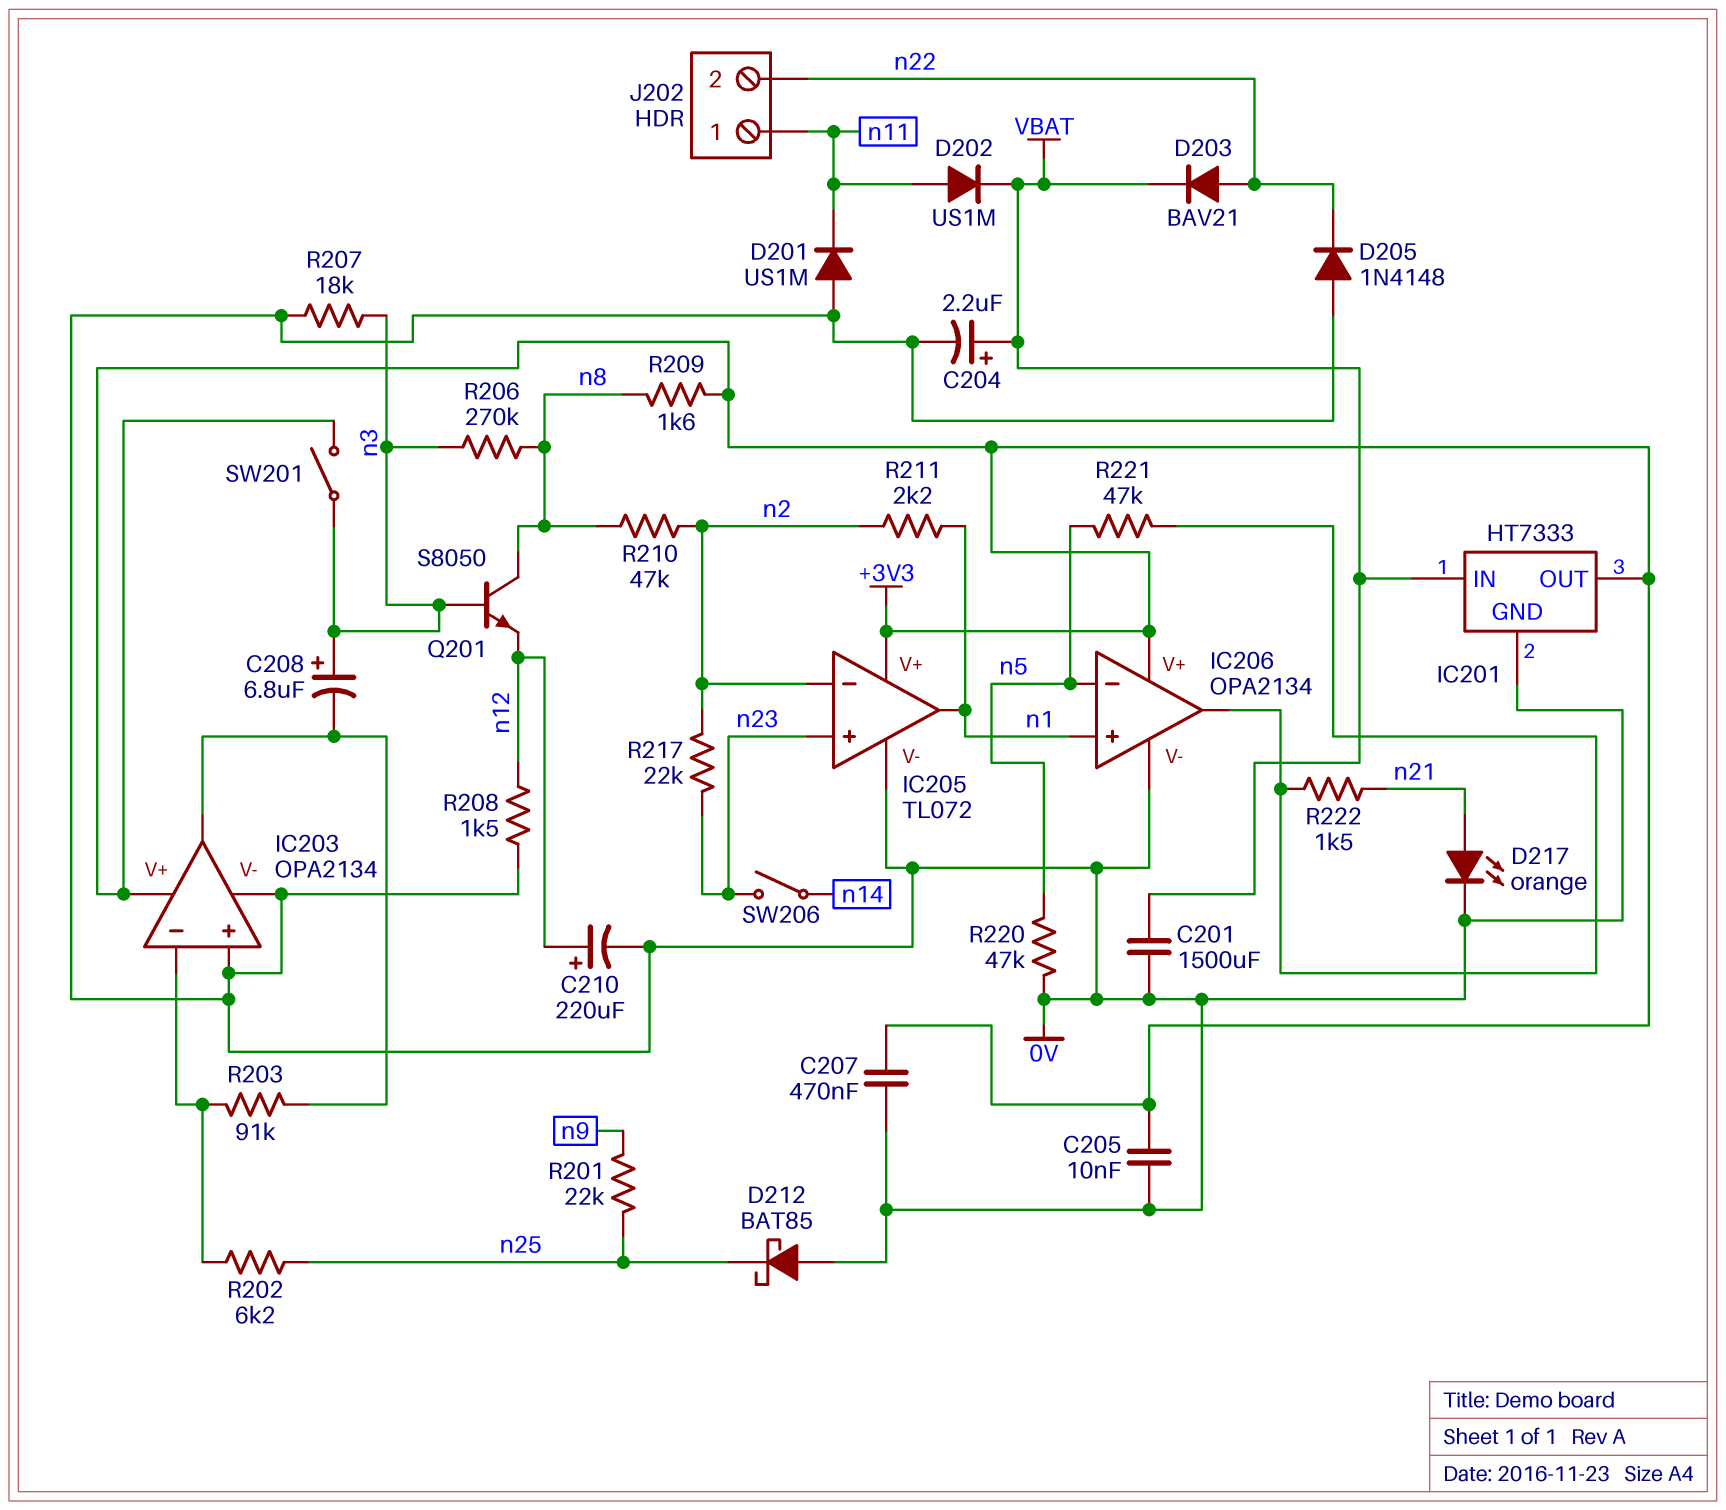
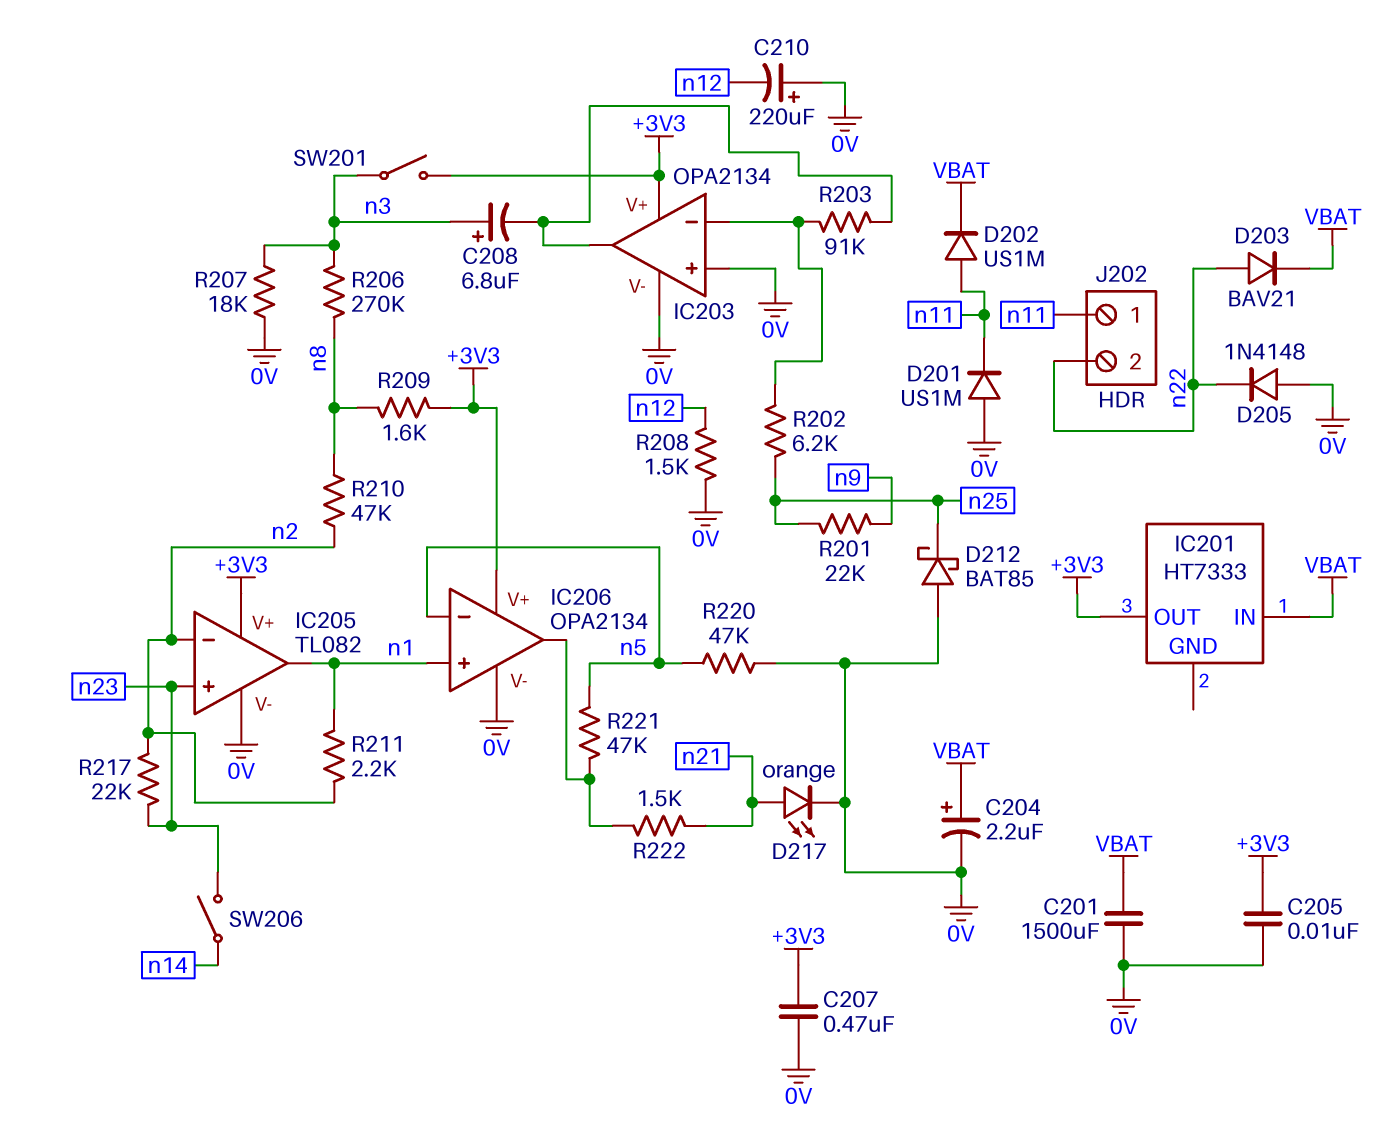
C210: 220uF (plus n12, minus 0V) -> 220uF (plus 0V, minus n12)
IC201 pin GND: 0V -> none
IC205: TL072 -> TL082
Q201: NPN S8050 (B n3, C n8, E n12) -> none

